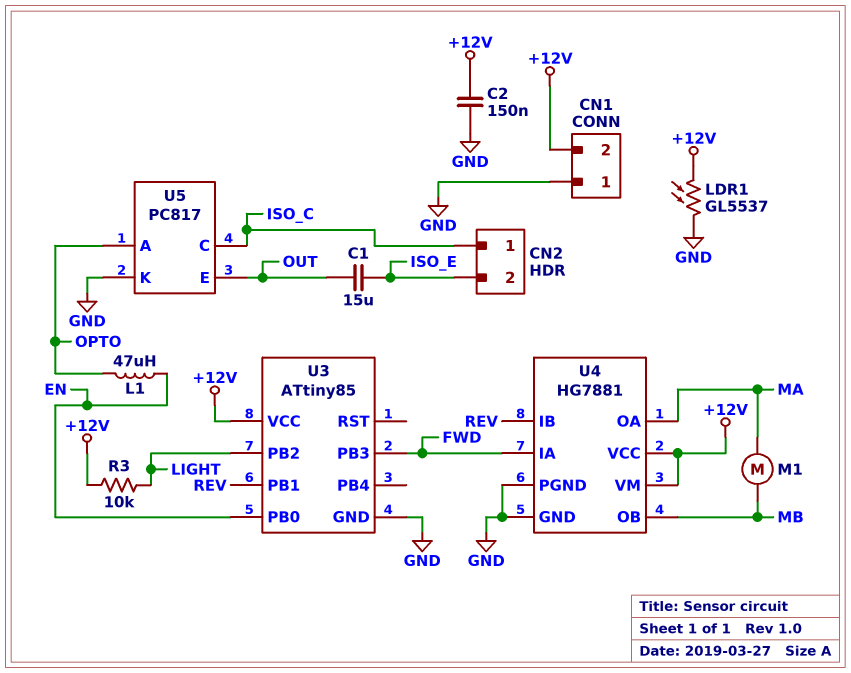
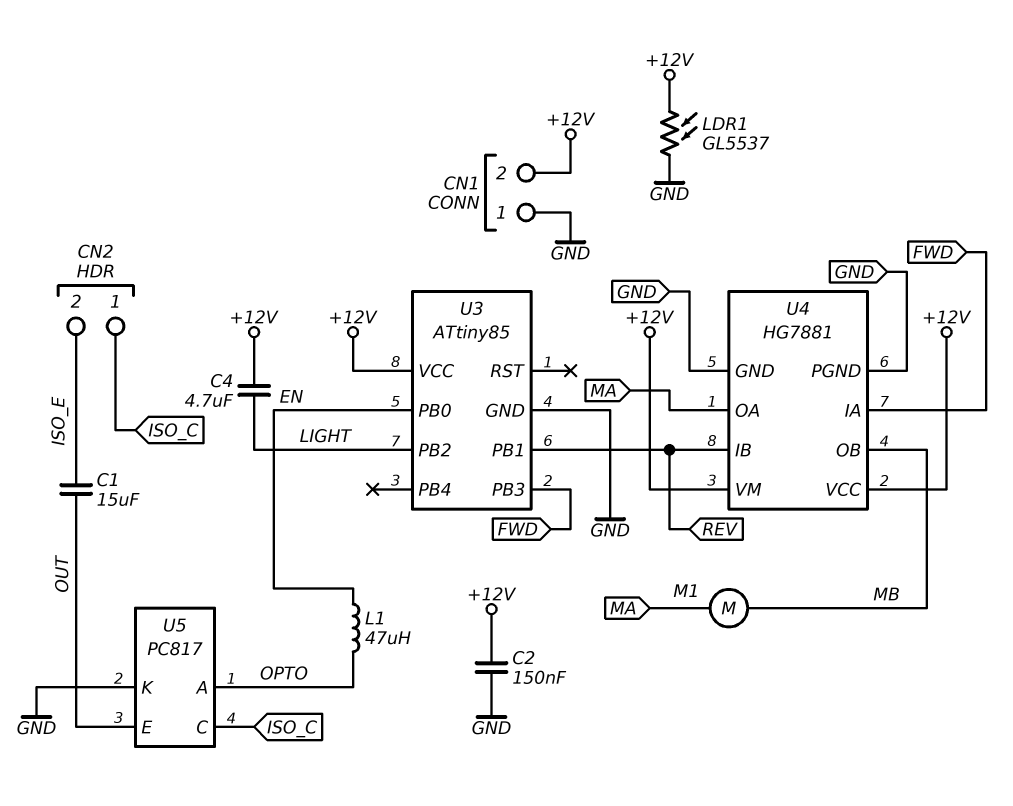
C4: none -> 4.7uF (+12V, LIGHT)
R3: 10k (+12V, LIGHT) -> none

